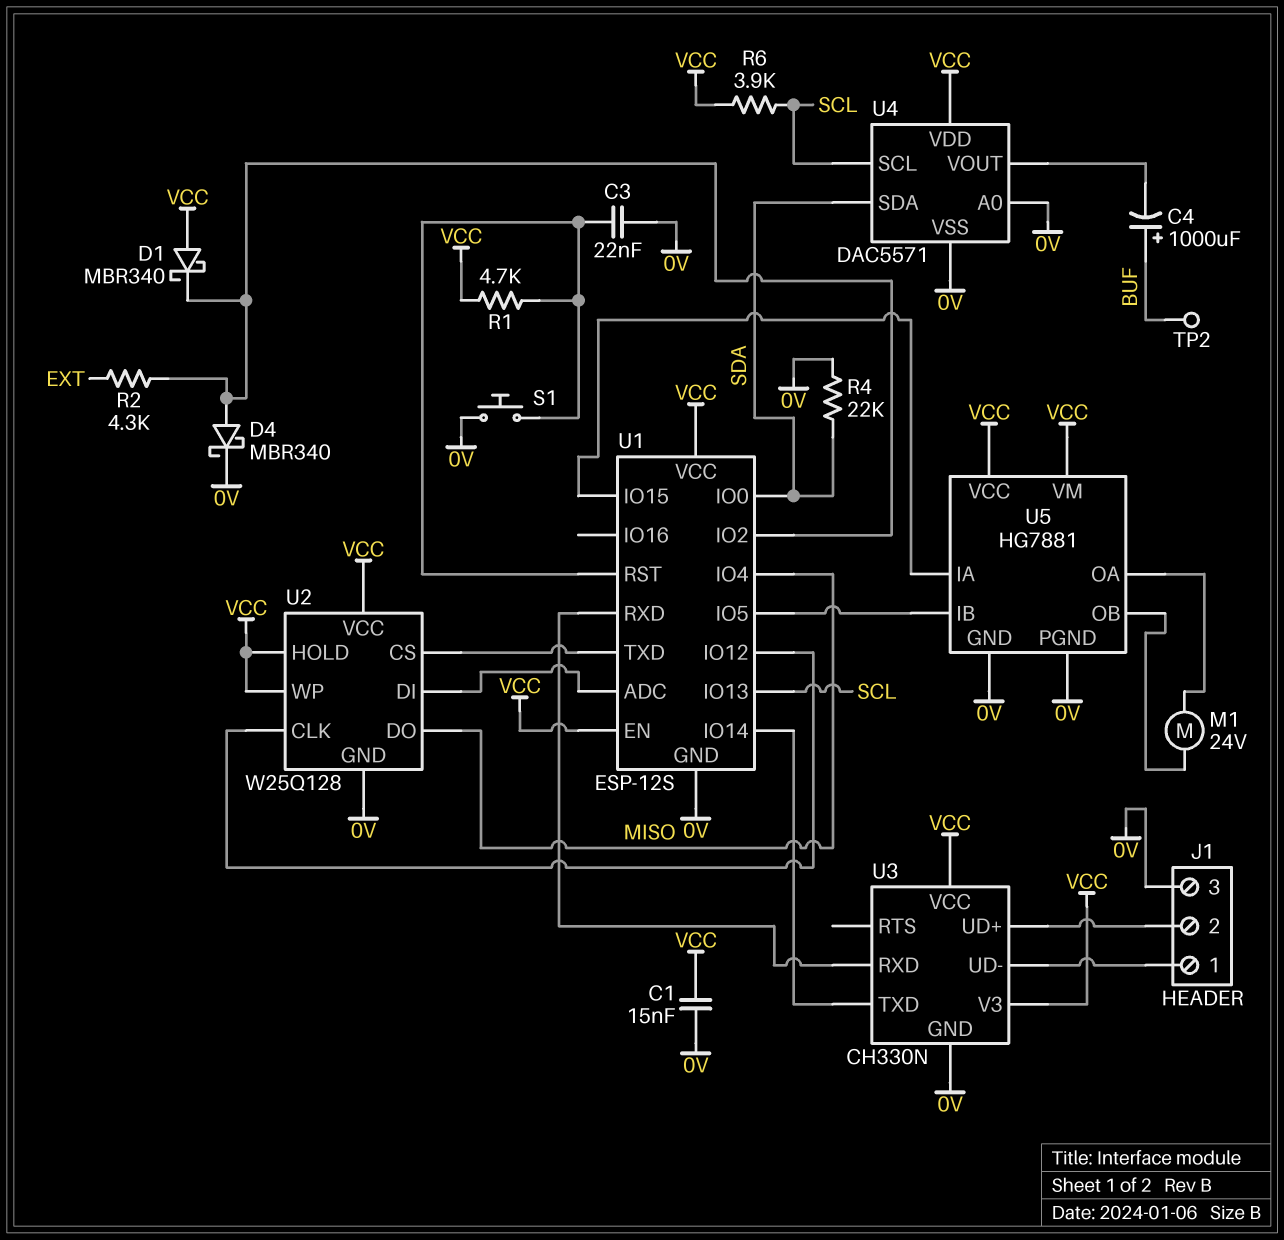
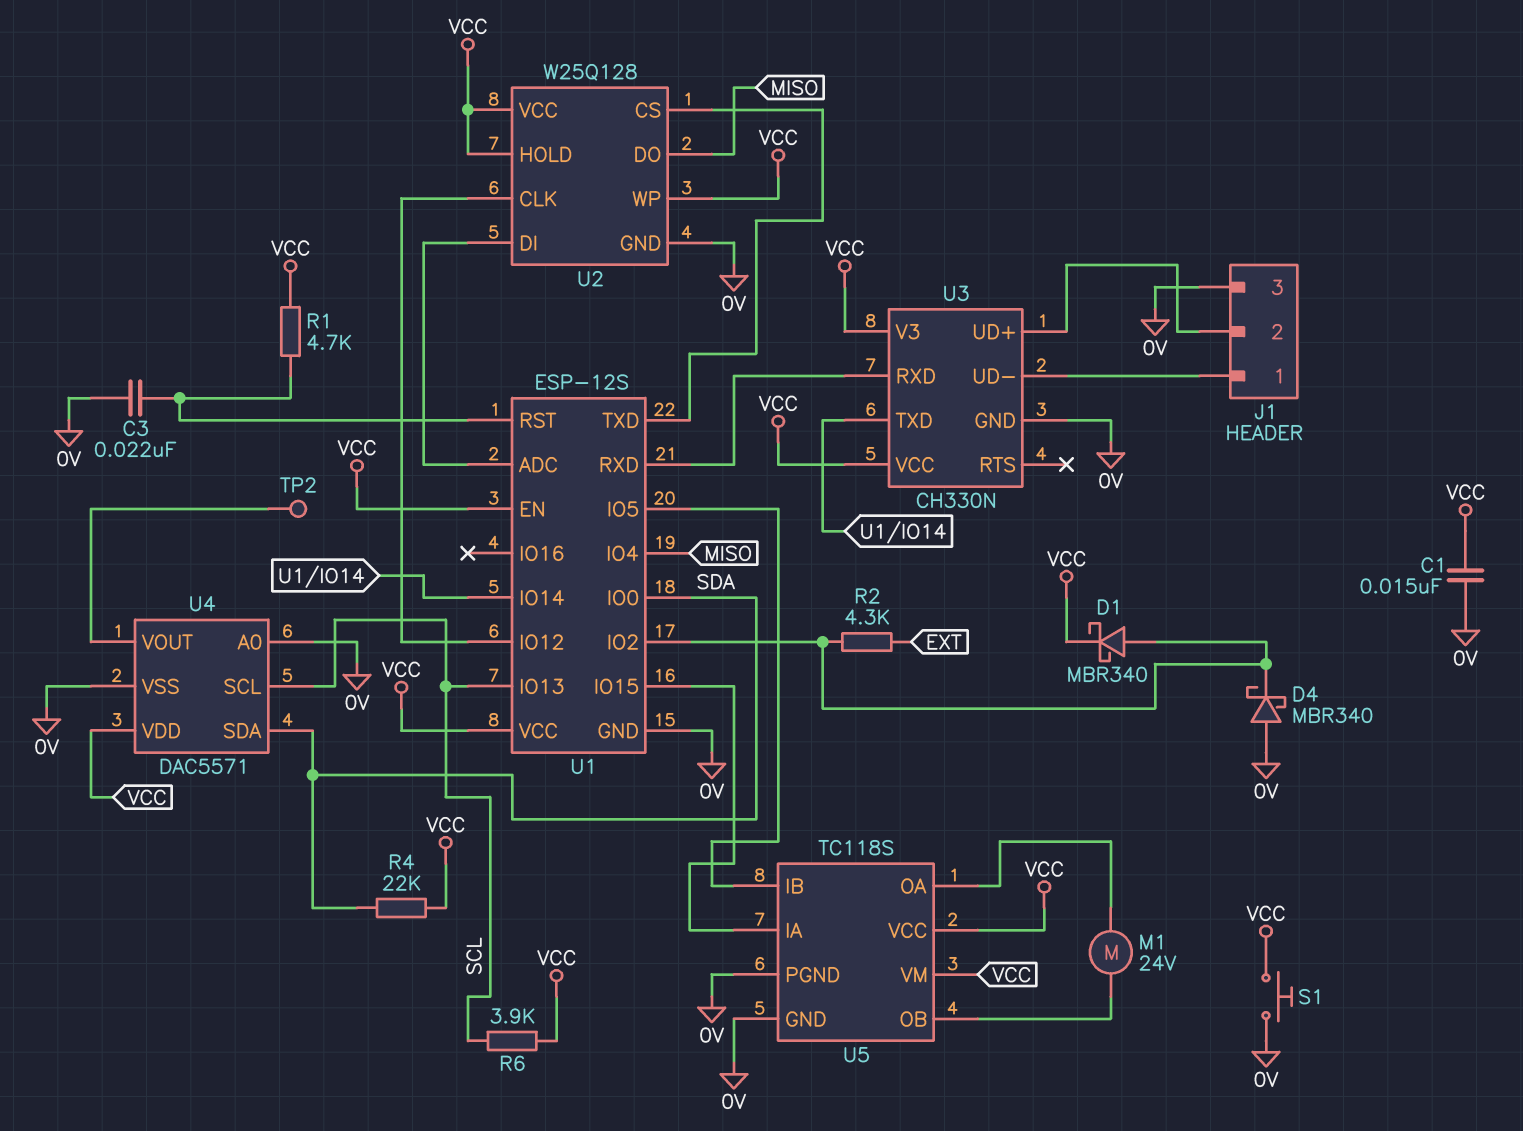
C4: 1000uF (plus BUF, minus U4/VOUT) -> none
D1: schottky MBR340 (A VCC, K U1/IO2) -> schottky MBR340 (A U1/IO2, K VCC)
D4: schottky MBR340 (A U1/IO2, K 0V) -> schottky MBR340 (A 0V, K U1/IO2)
R4: 22k (0V, SDA) -> 22k (SDA, VCC)
S1: button (0V, U1/RST) -> button (0V, VCC)
TP2: test point (BUF) -> test point (U4/VOUT)
U5: HG7881 -> TC118S

